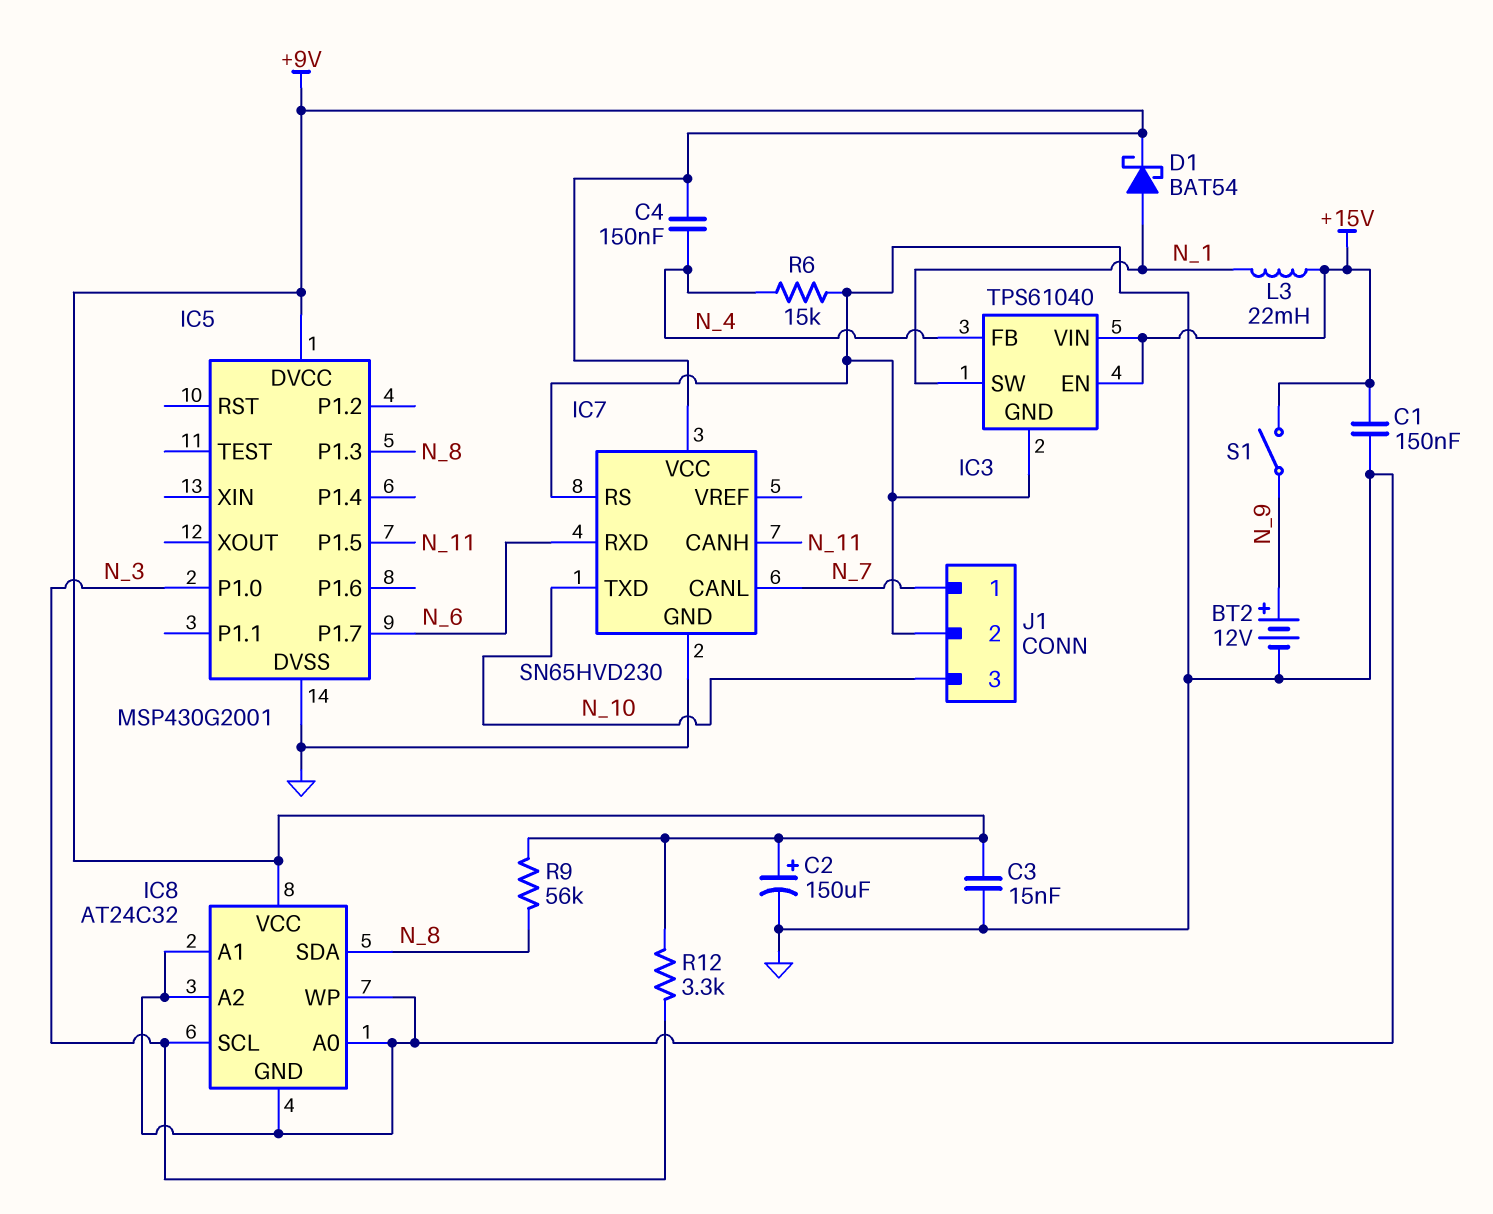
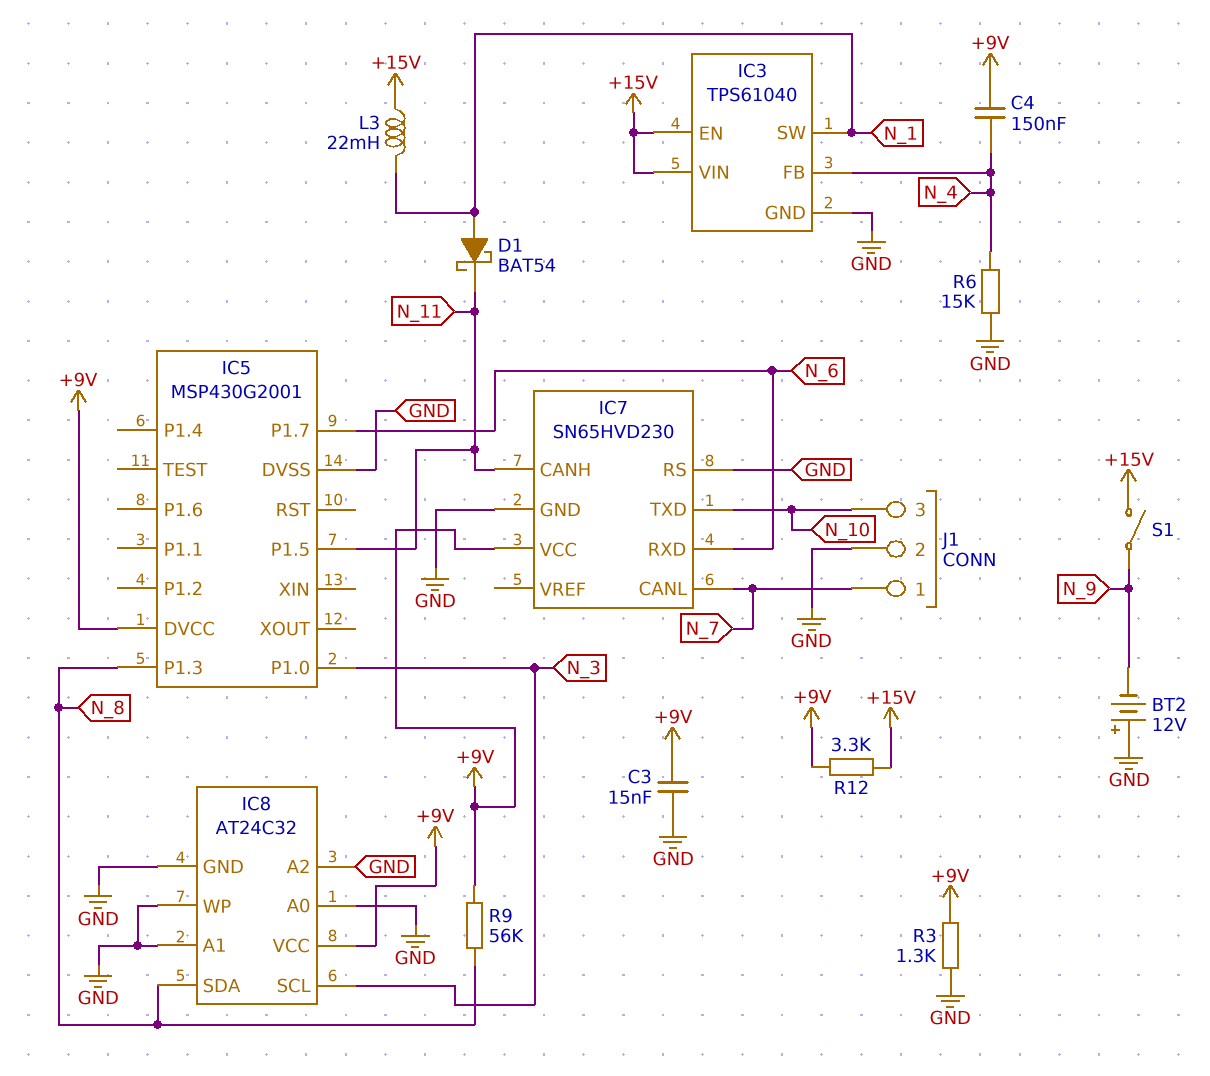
BT2: 12V (plus N_9, minus GND) -> 12V (plus GND, minus N_9)
C1: 150nF (+15V, GND) -> none
C2: 150uF (plus +9V, minus GND) -> none
D1: schottky BAT54 (A N_1, K +9V) -> schottky BAT54 (A N_1, K N_11)
R3: none -> 1.3k (+9V, GND)
R12: 3.3k (+9V, N_3) -> 3.3k (+9V, +15V)

